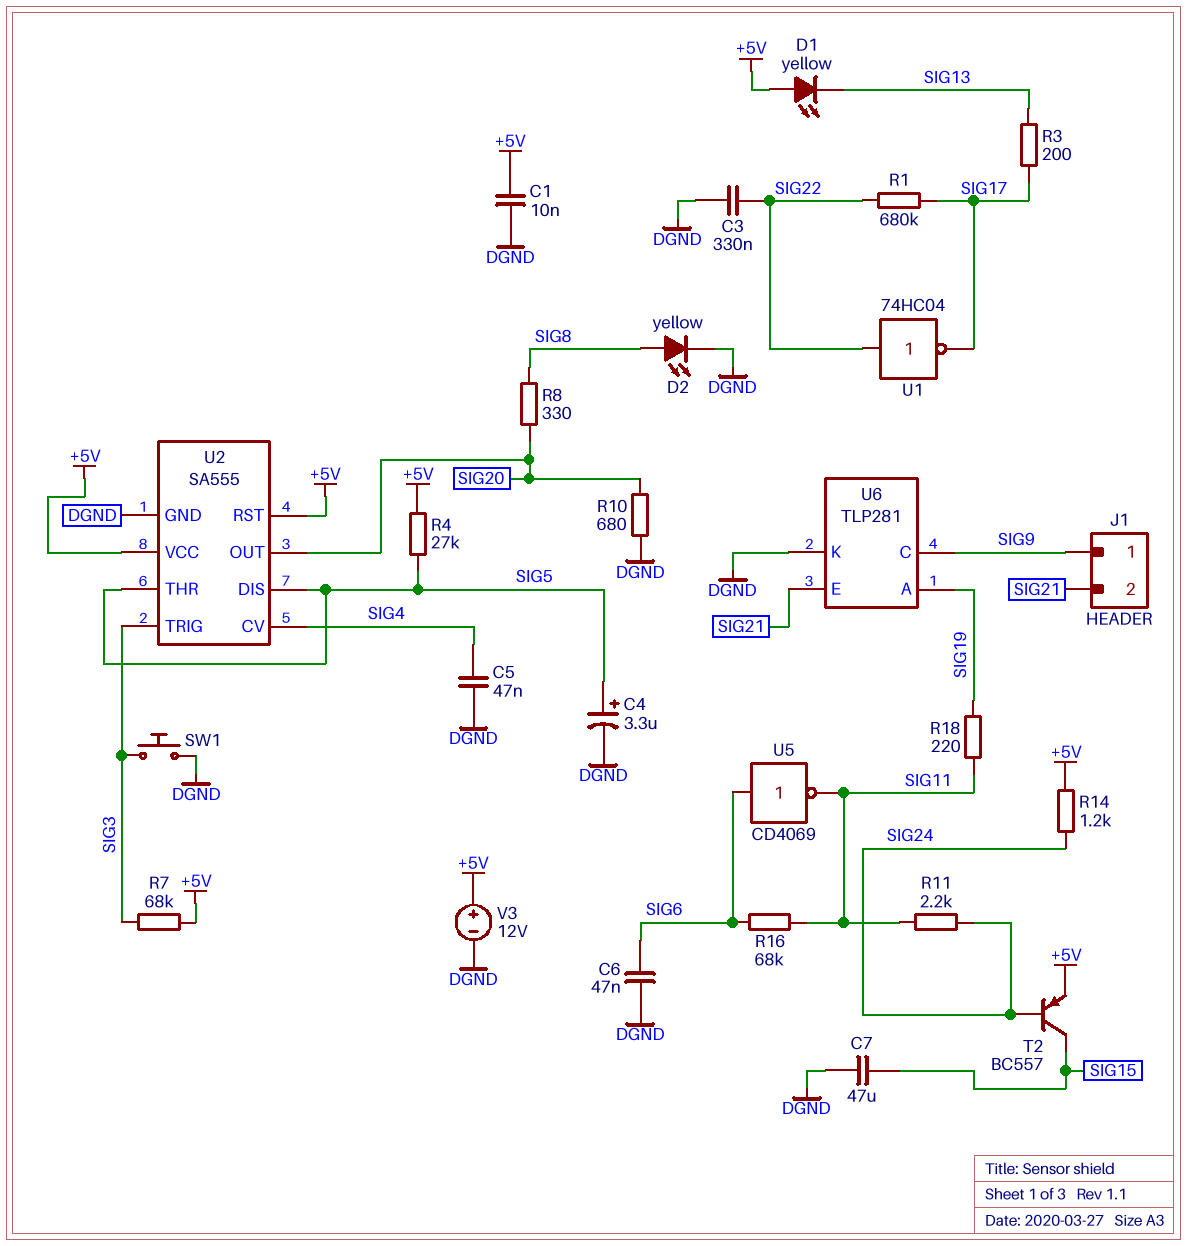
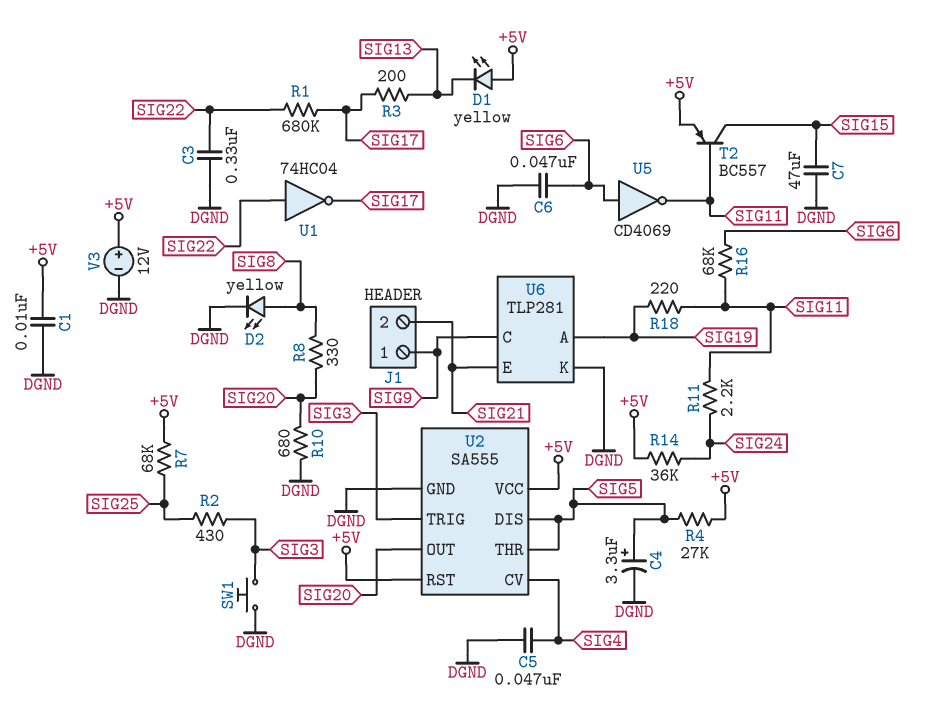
R2: none -> 430 (SIG3, SIG25)
R7: 68k (+5V, SIG3) -> 68k (+5V, SIG25)
R14: 1.2k (+5V, SIG24) -> 36k (+5V, SIG24)
T2: PNP BC557 (B SIG24, C SIG15, E +5V) -> PNP BC557 (B SIG11, C SIG15, E +5V)

